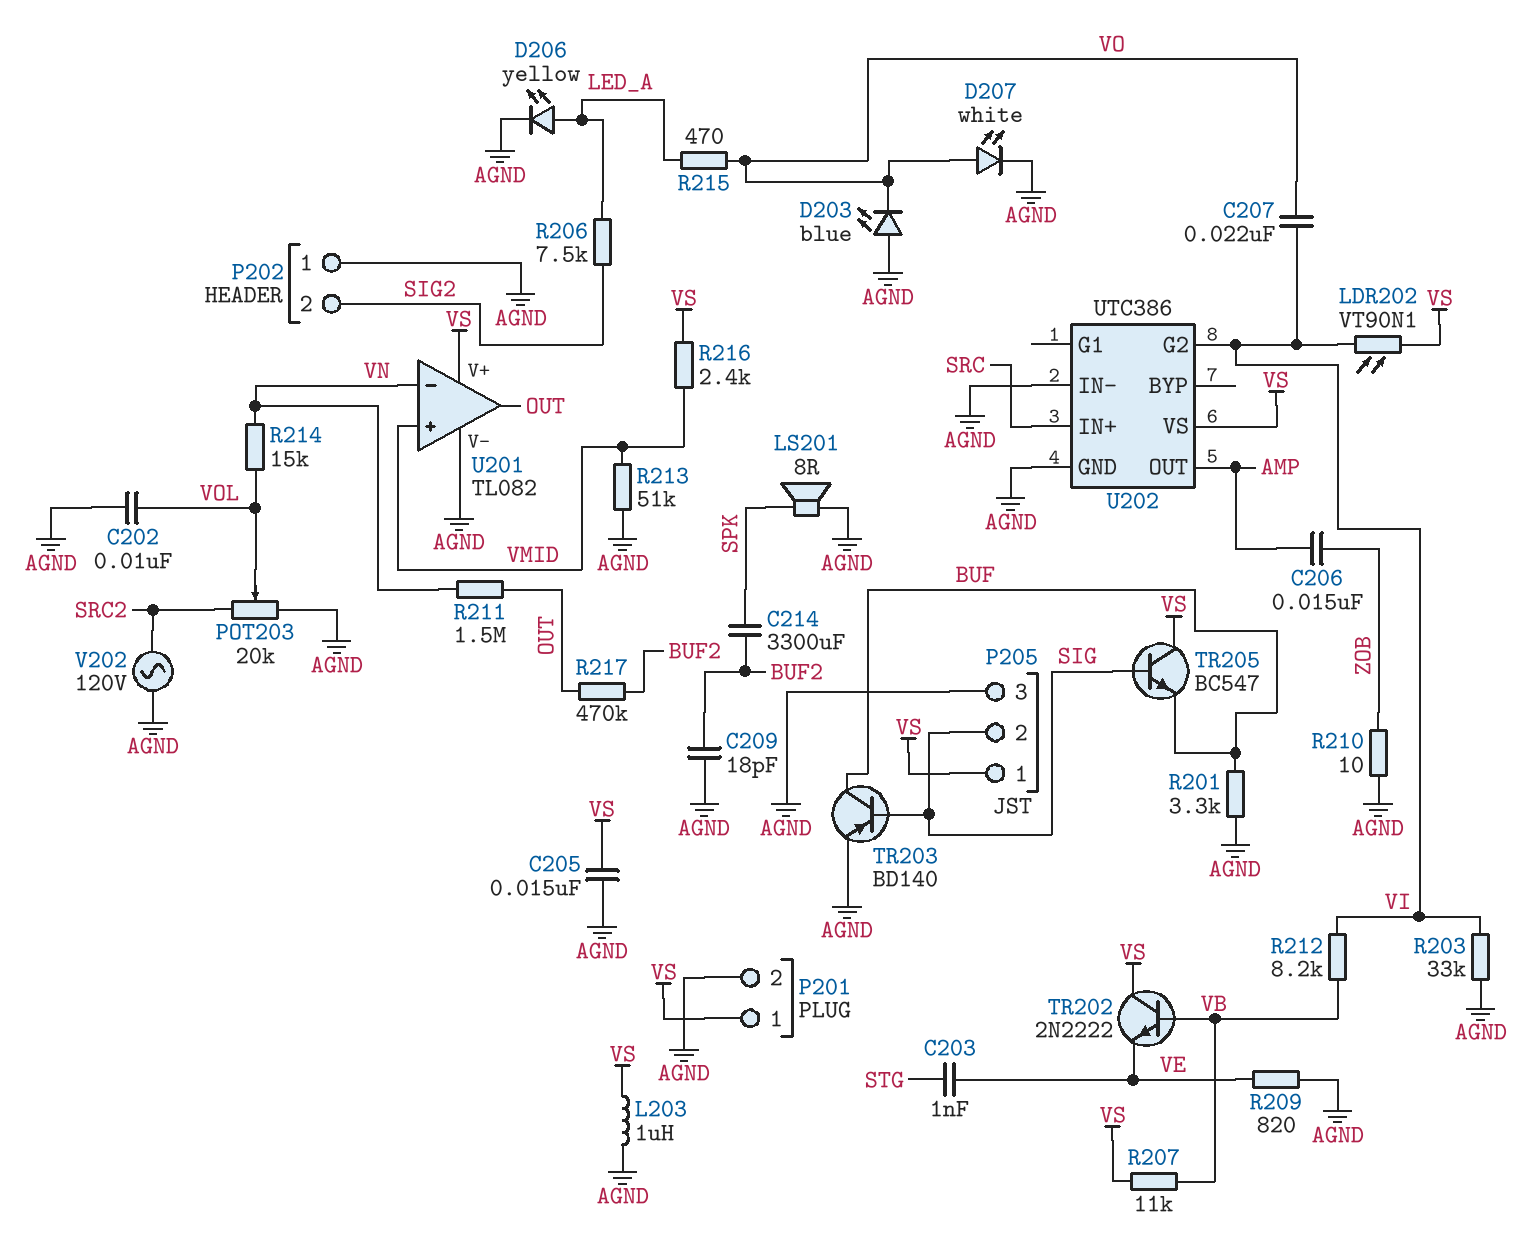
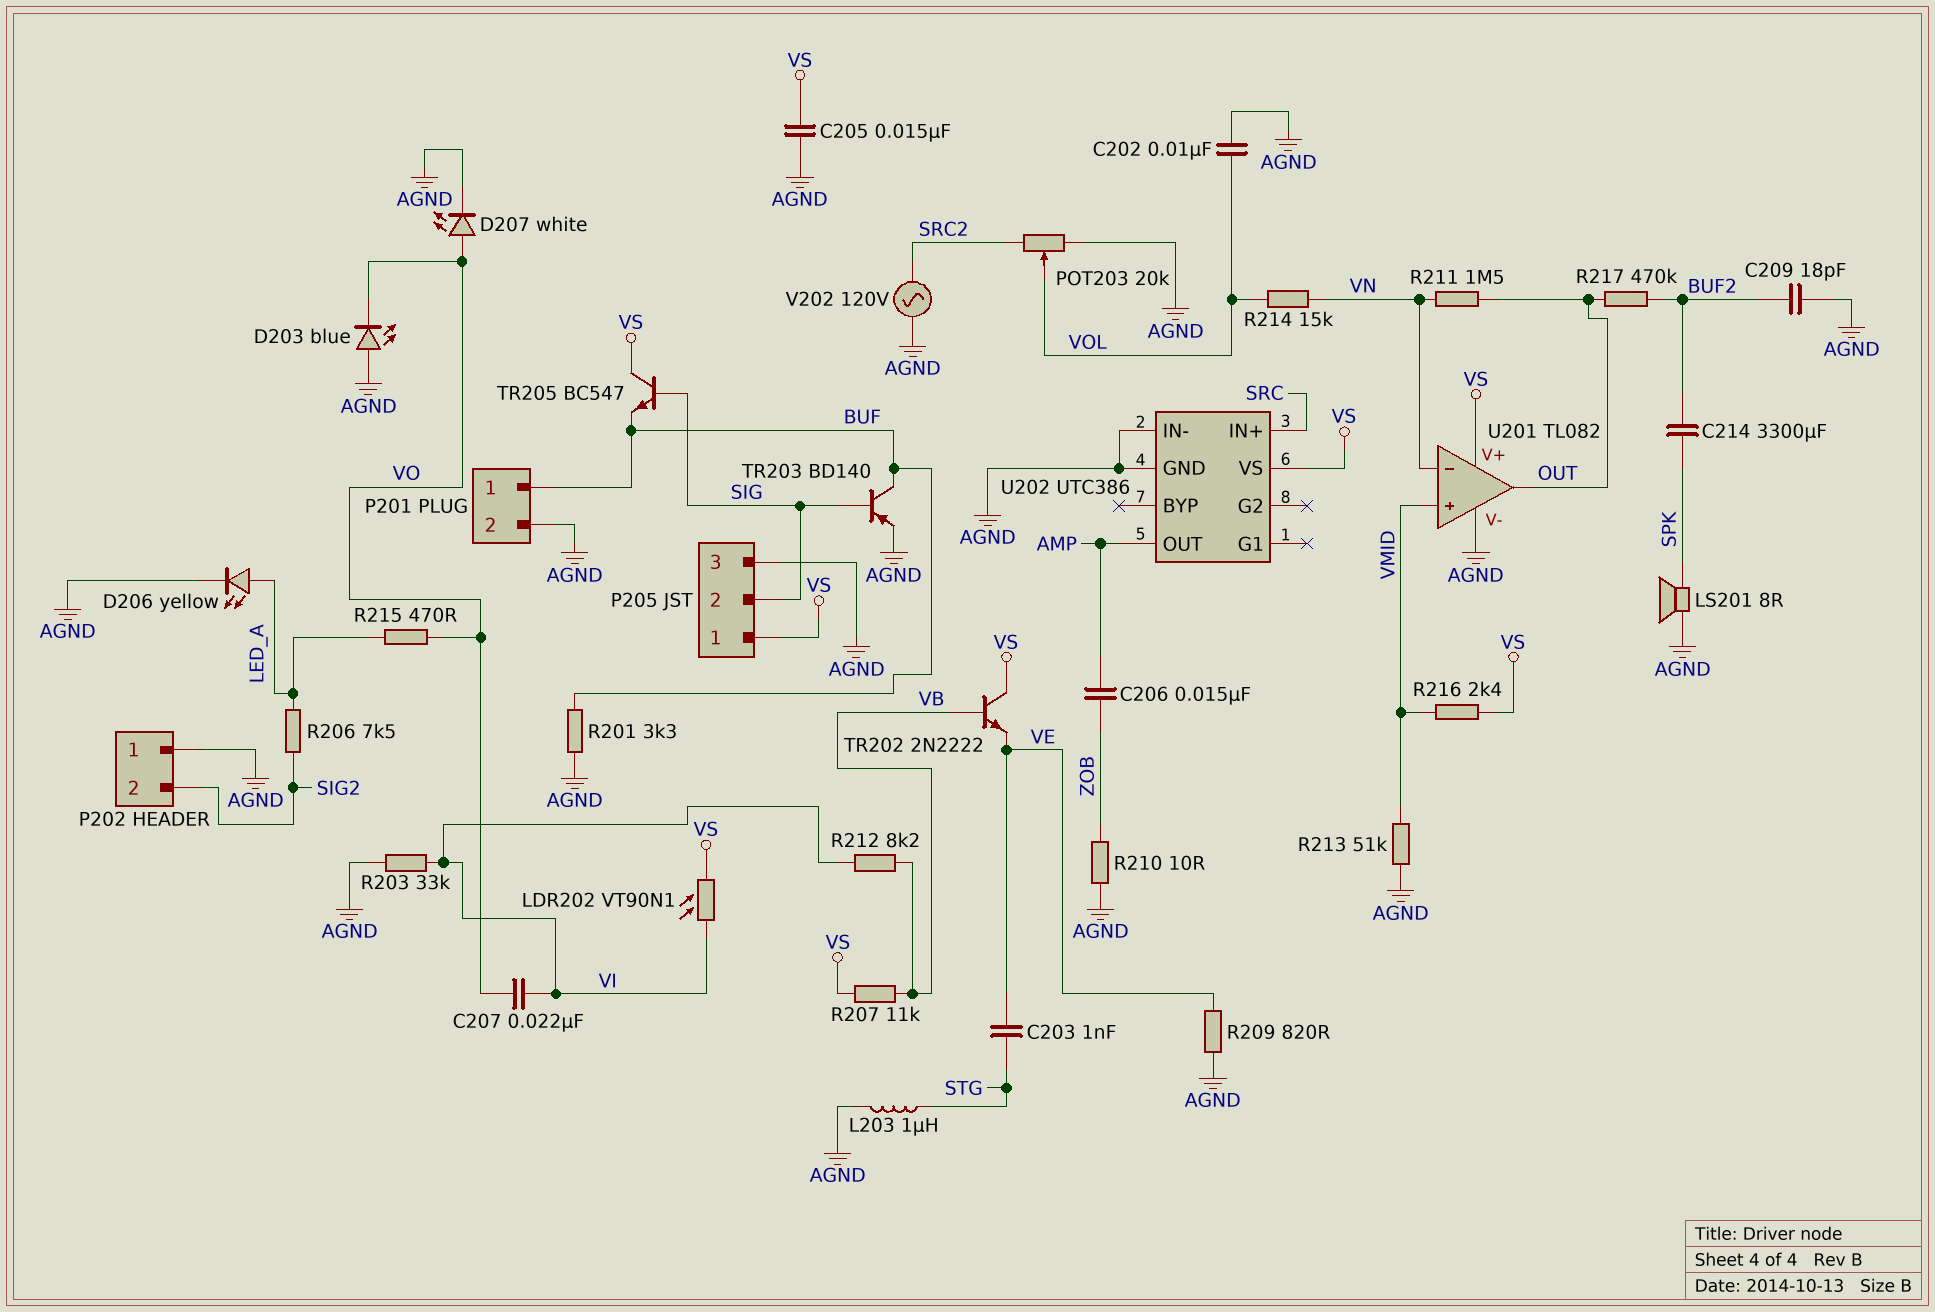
L203: 1uH (AGND, VS) -> 1uH (AGND, STG)
P201 pin 1: VS -> BUF
U202 pin G2: VI -> none

